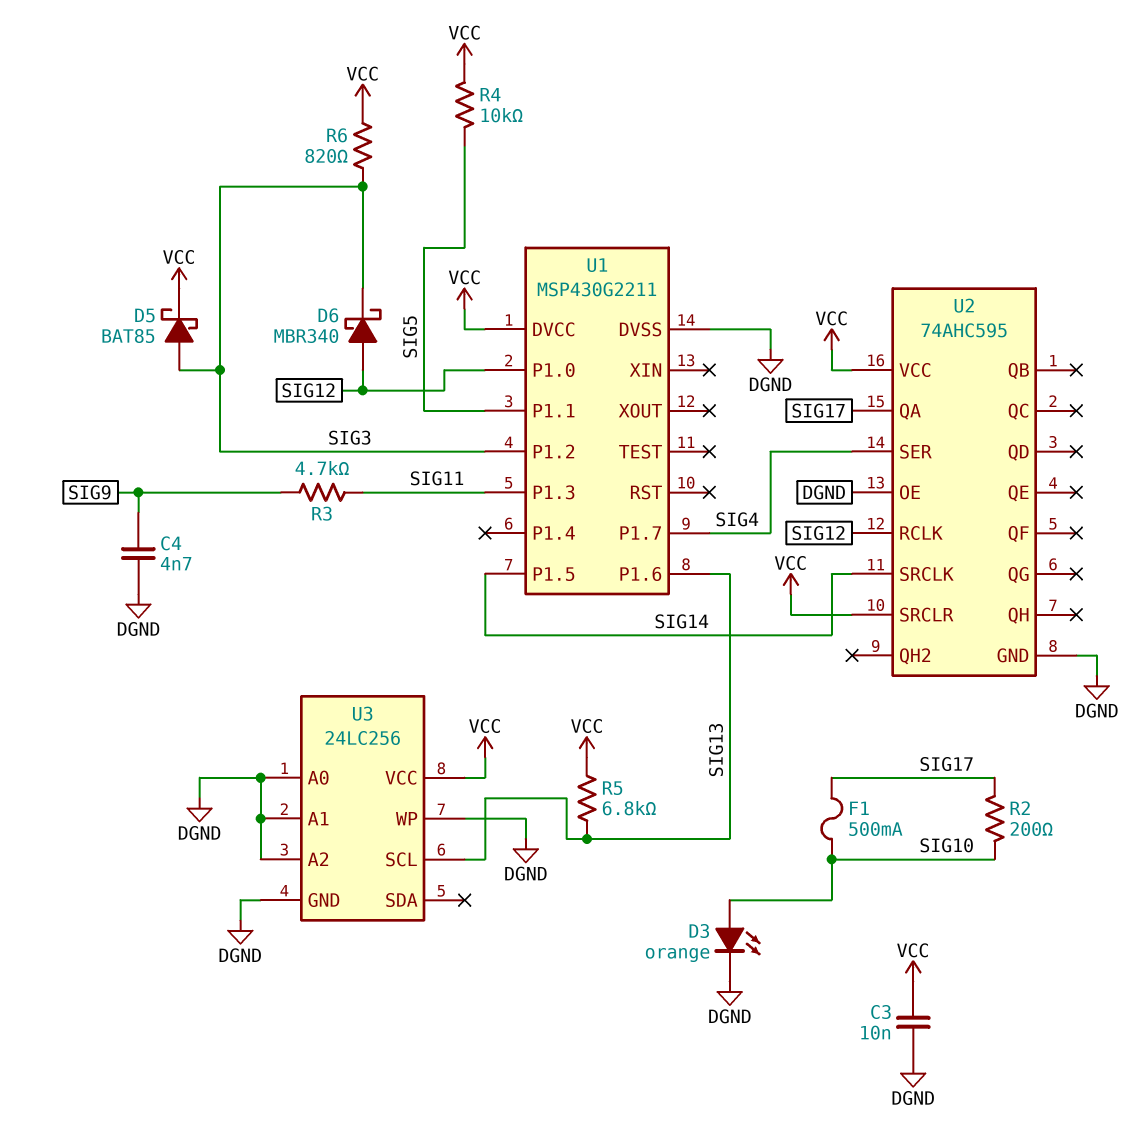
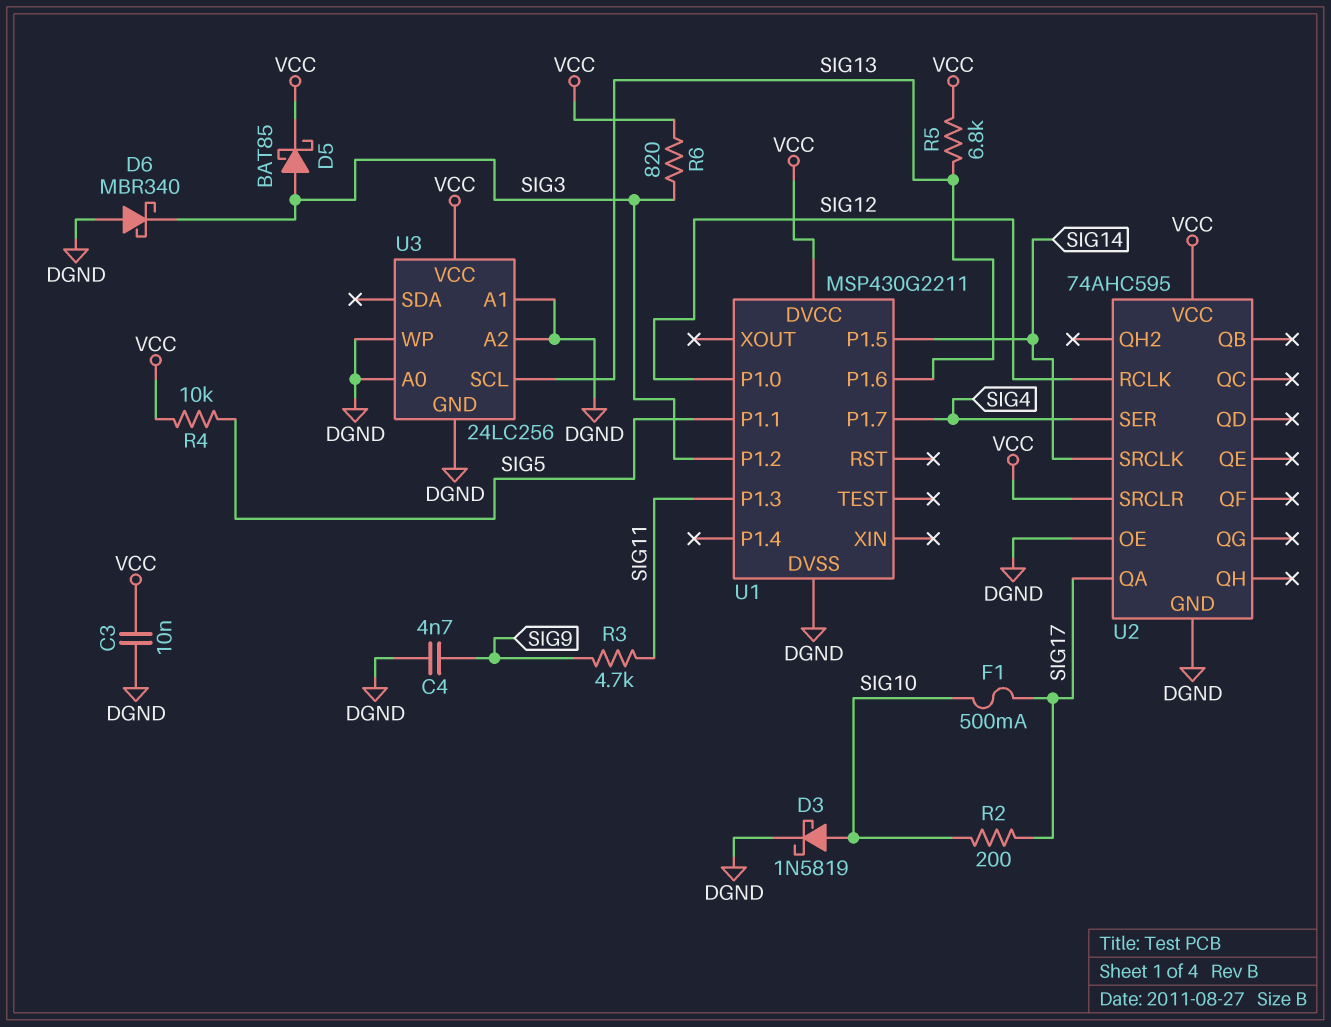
D3: LED orange (A SIG10, K DGND) -> schottky 1N5819 (A SIG10, K DGND)
D6: schottky MBR340 (A SIG12, K SIG3) -> schottky MBR340 (A DGND, K SIG3)

